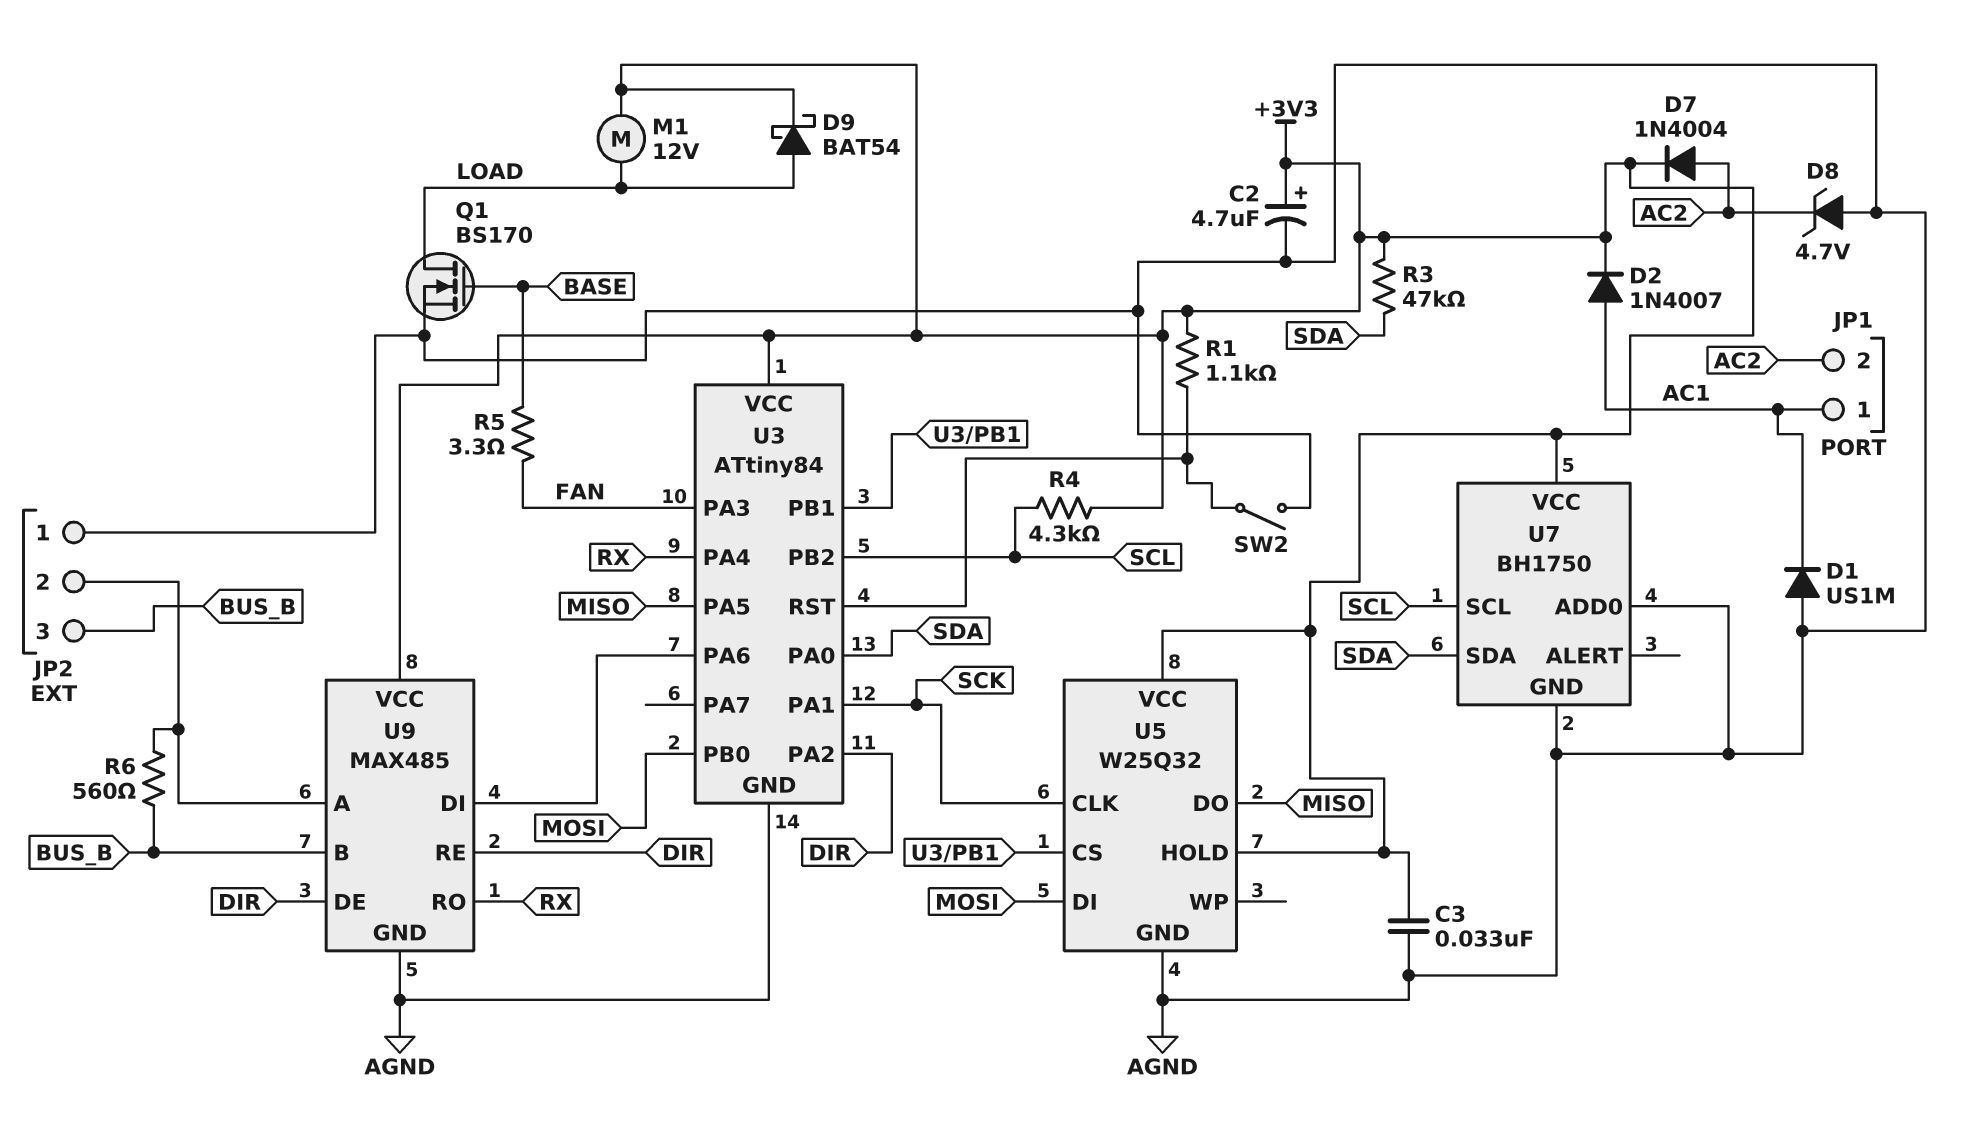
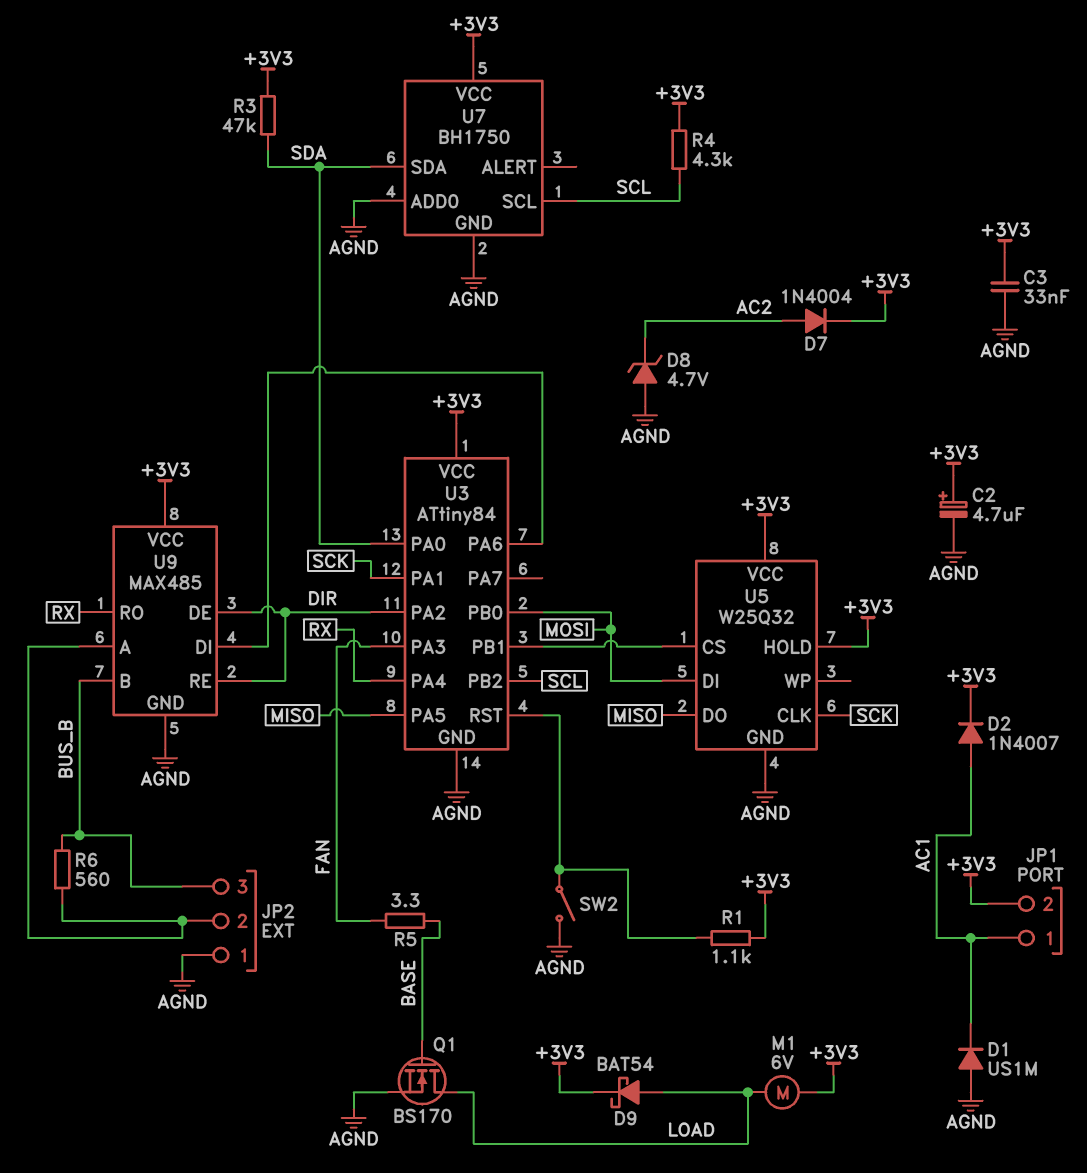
JP1 pin 2: AC2 -> +3V3
M1: motor 12V (+3V3, LOAD) -> motor 6V (+3V3, LOAD)

